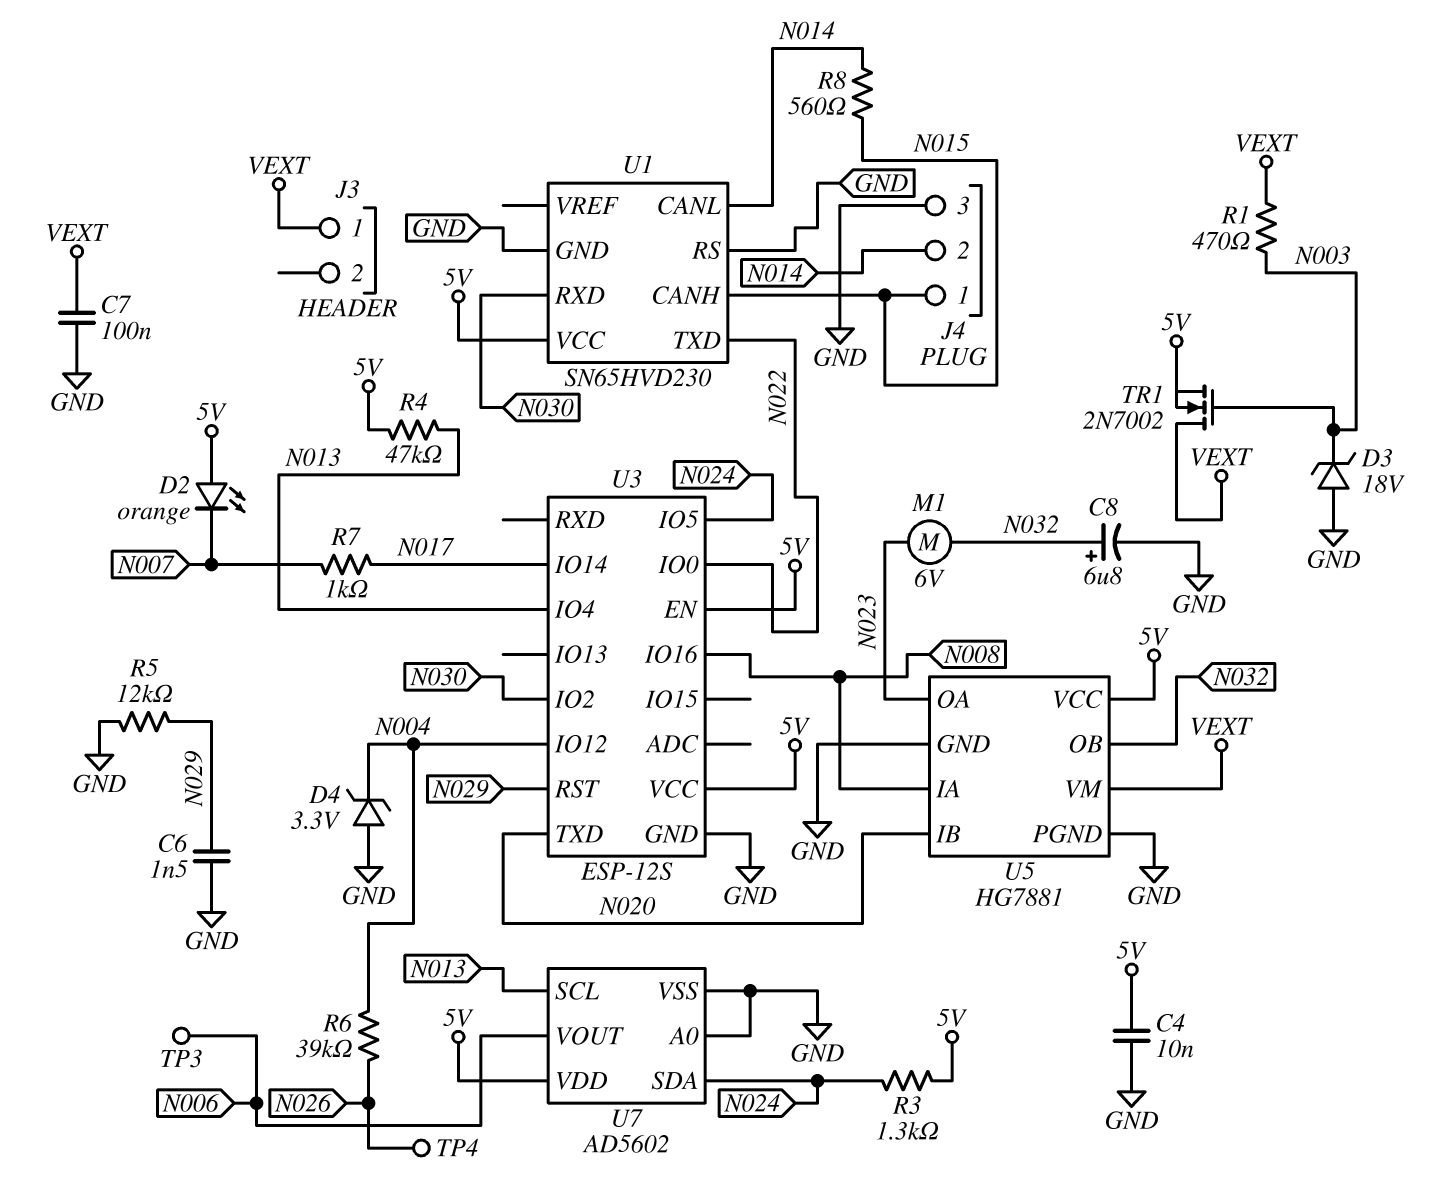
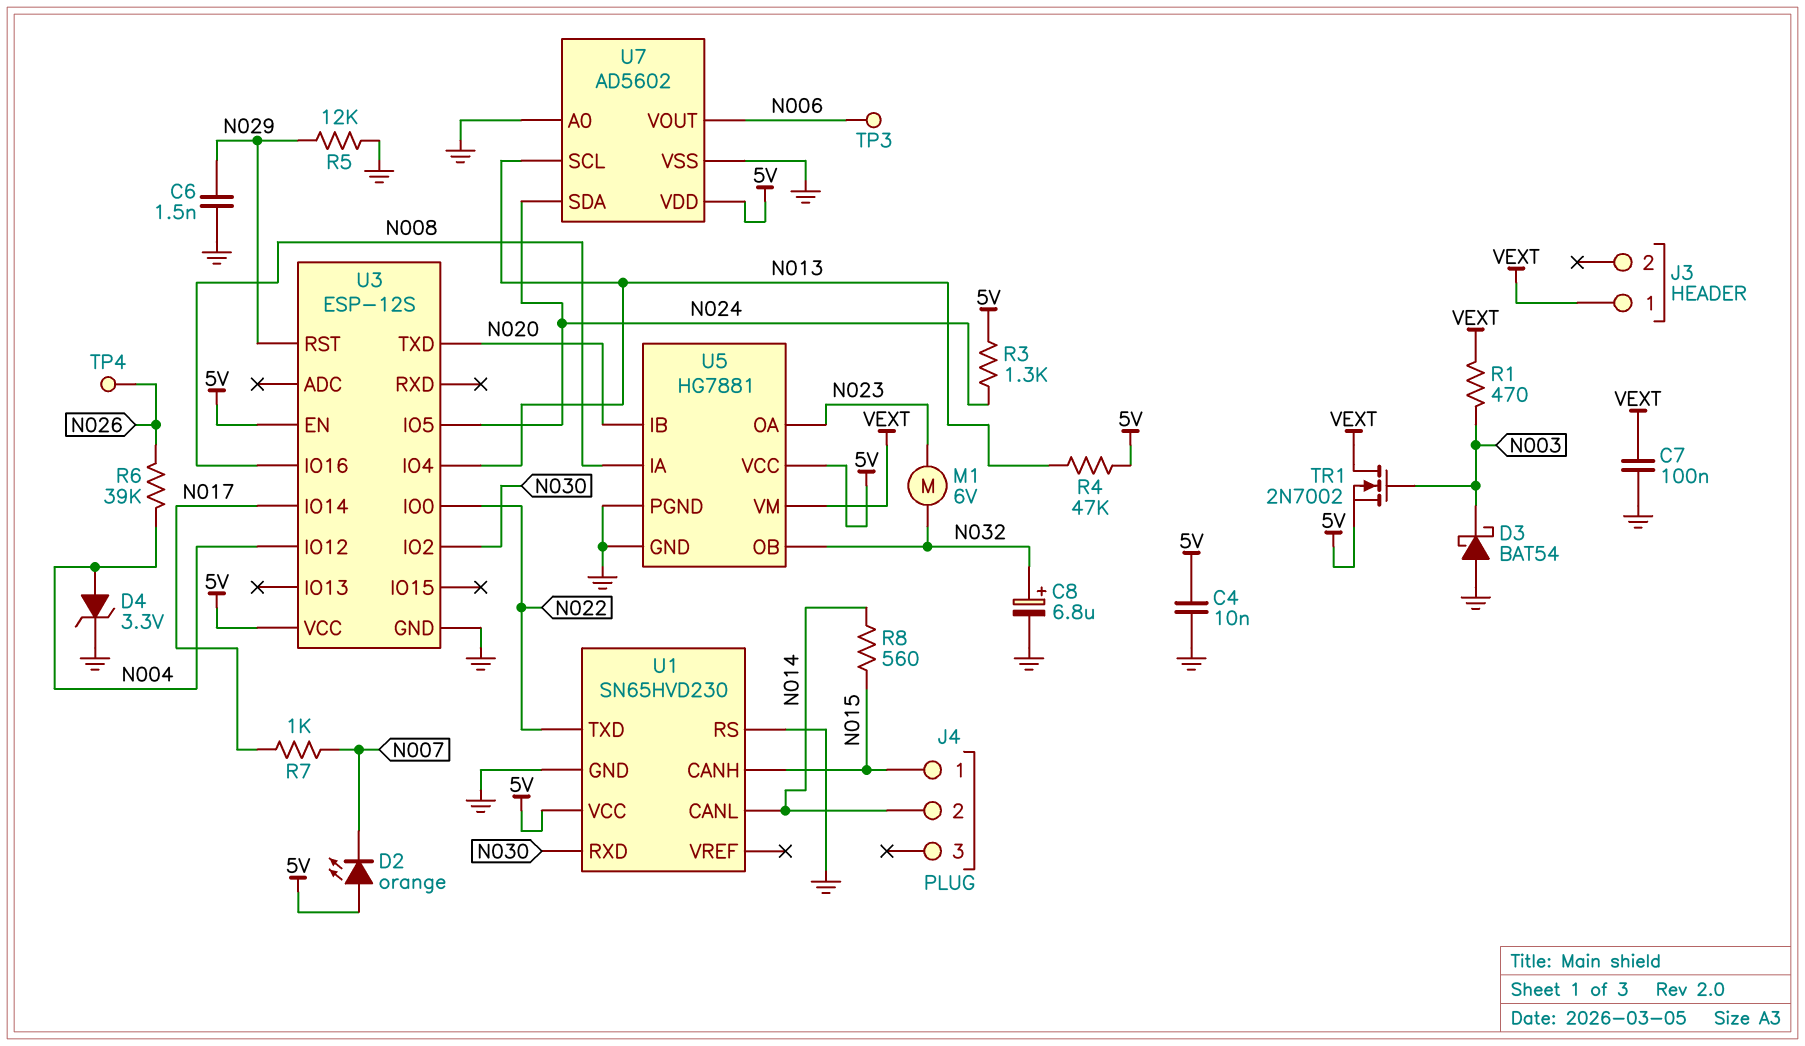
D3: zener 18V (A GND, K N003) -> schottky BAT54 (A GND, K N003)
D4: zener 3.3V (A GND, K N004) -> zener 3.3V (A N004, K GND)
J4 pin 3: GND -> none

